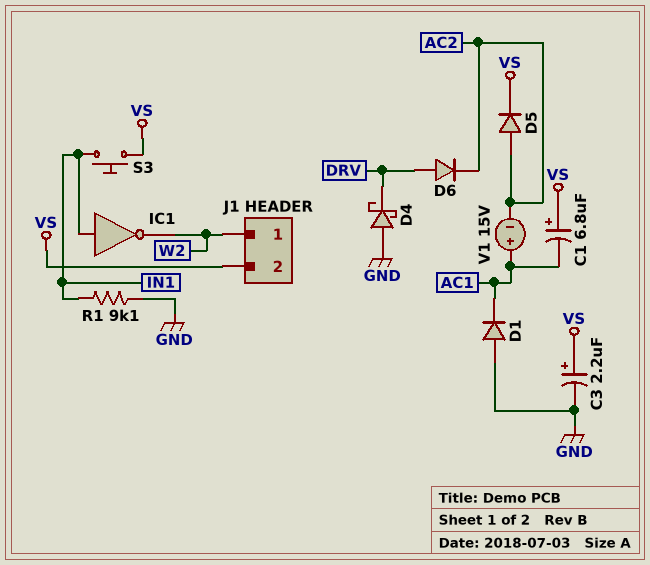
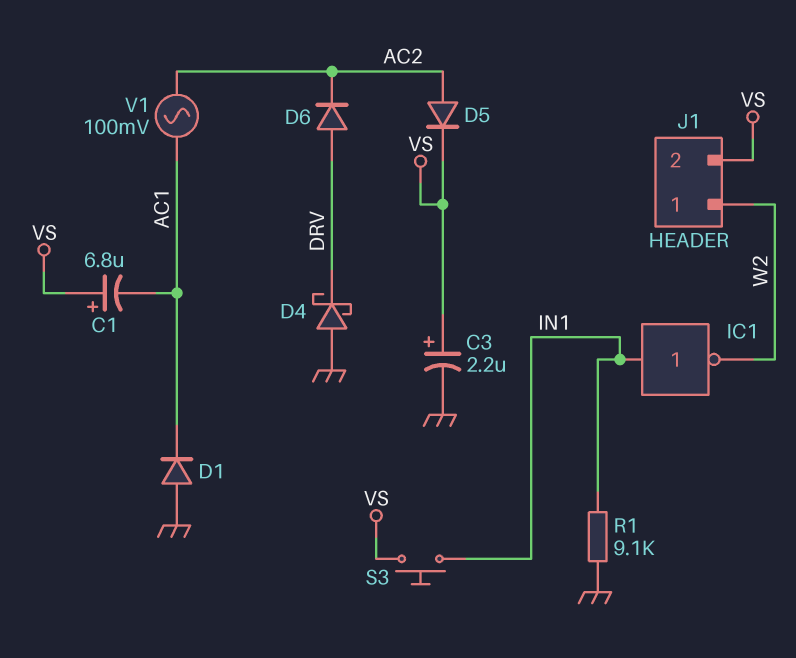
V1: 15V (plus AC1, minus AC2) -> AC 100mV (AC1, AC2)

